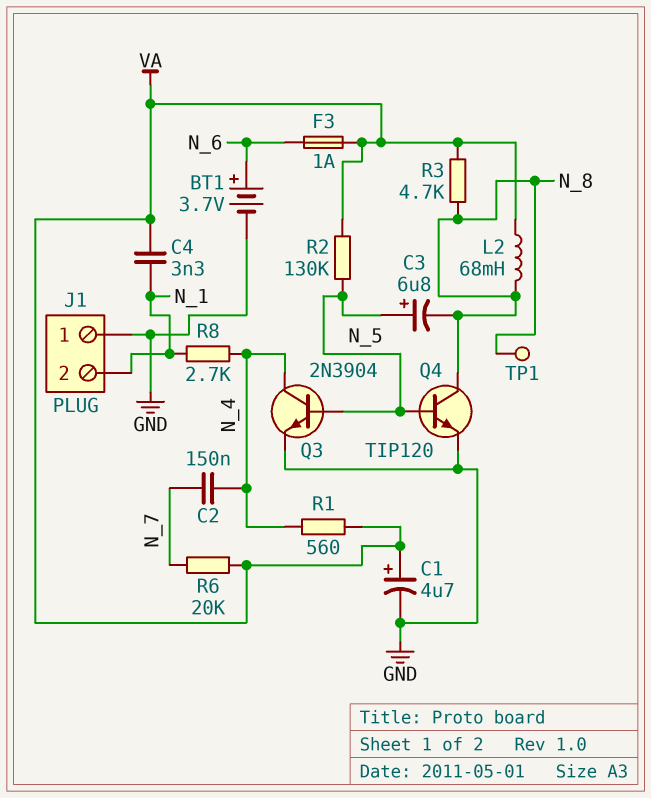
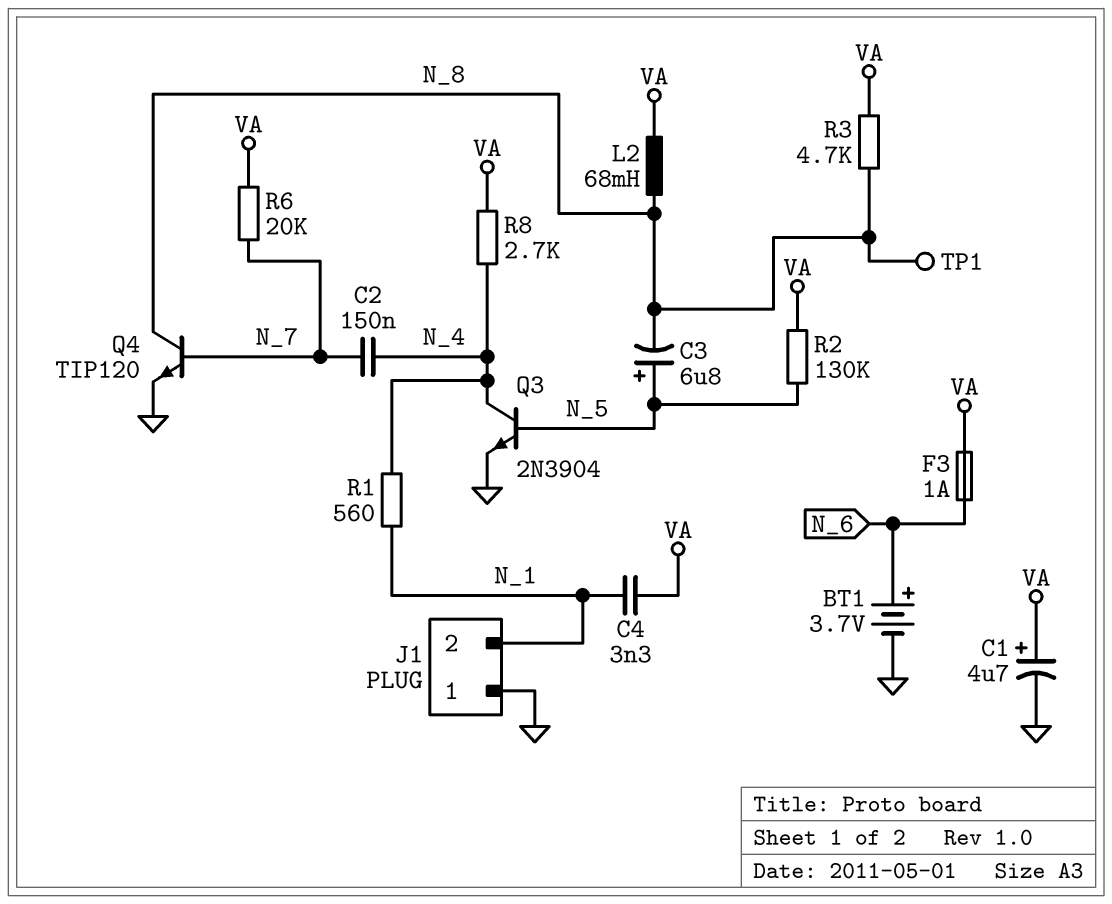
Q4: NPN TIP120 (B N_5, C N_8, E GND) -> NPN TIP120 (B N_7, C N_8, E GND)
R1: 560 (N_4, VA) -> 560 (N_1, N_4)
R8: 2.7k (N_1, N_4) -> 2.7k (N_4, VA)

